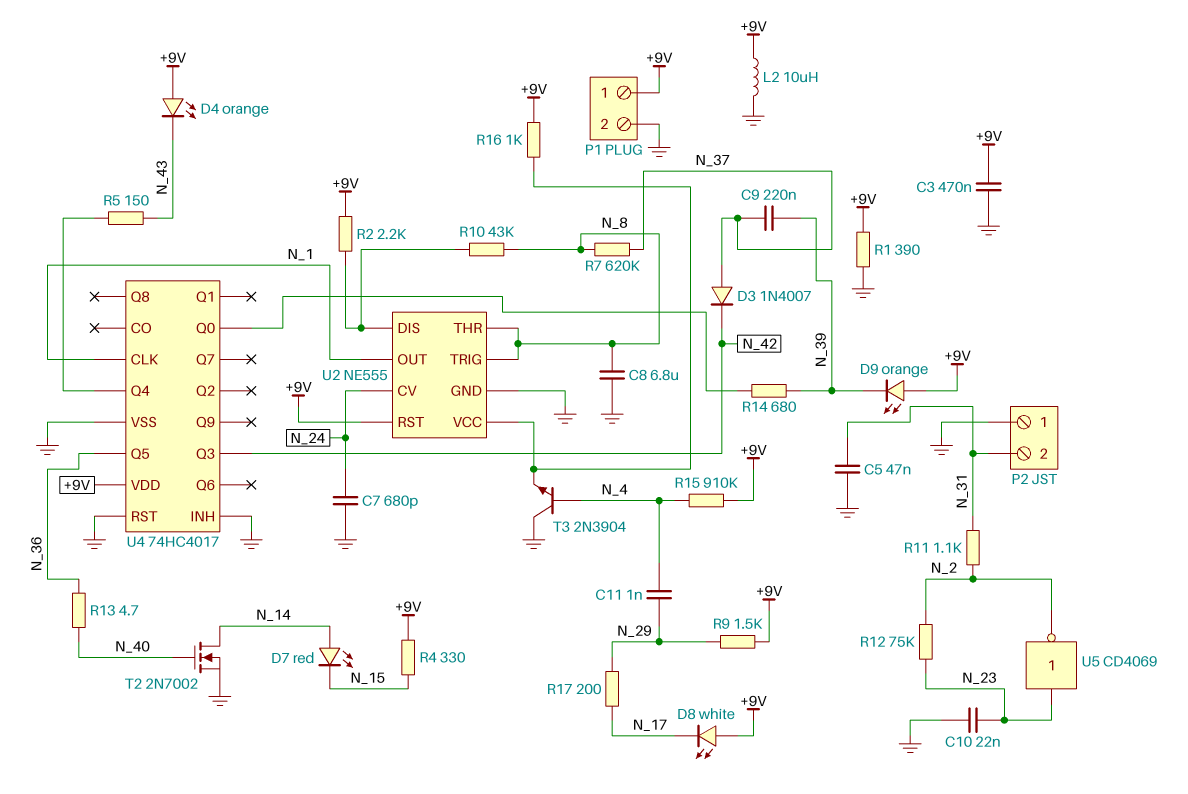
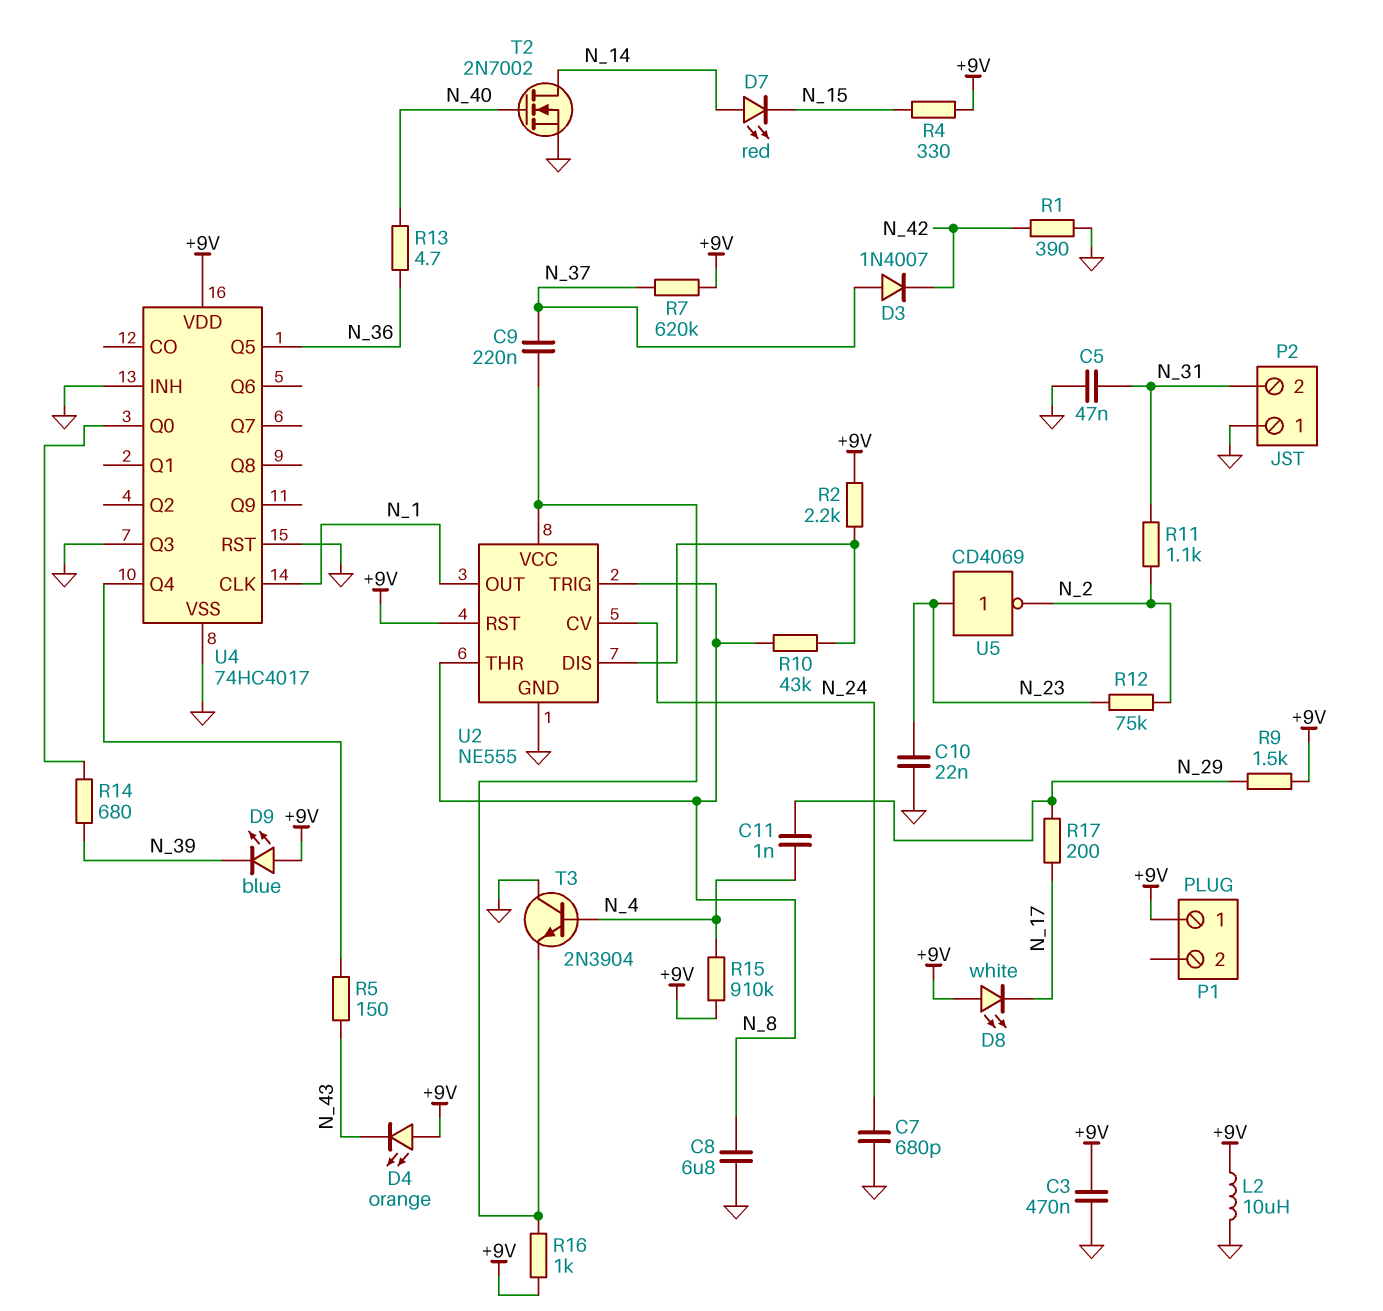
C9: 220nF (N_37, N_39) -> 220nF (N_37, U2/VCC)
D9: LED orange (A +9V, K N_39) -> LED blue (A +9V, K N_39)
P1 pin 2: GND -> none
R1: 390 (+9V, GND) -> 390 (GND, N_42)
R7: 620k (N_8, N_37) -> 620k (+9V, N_37)
U4 pin Q3: N_42 -> GND

